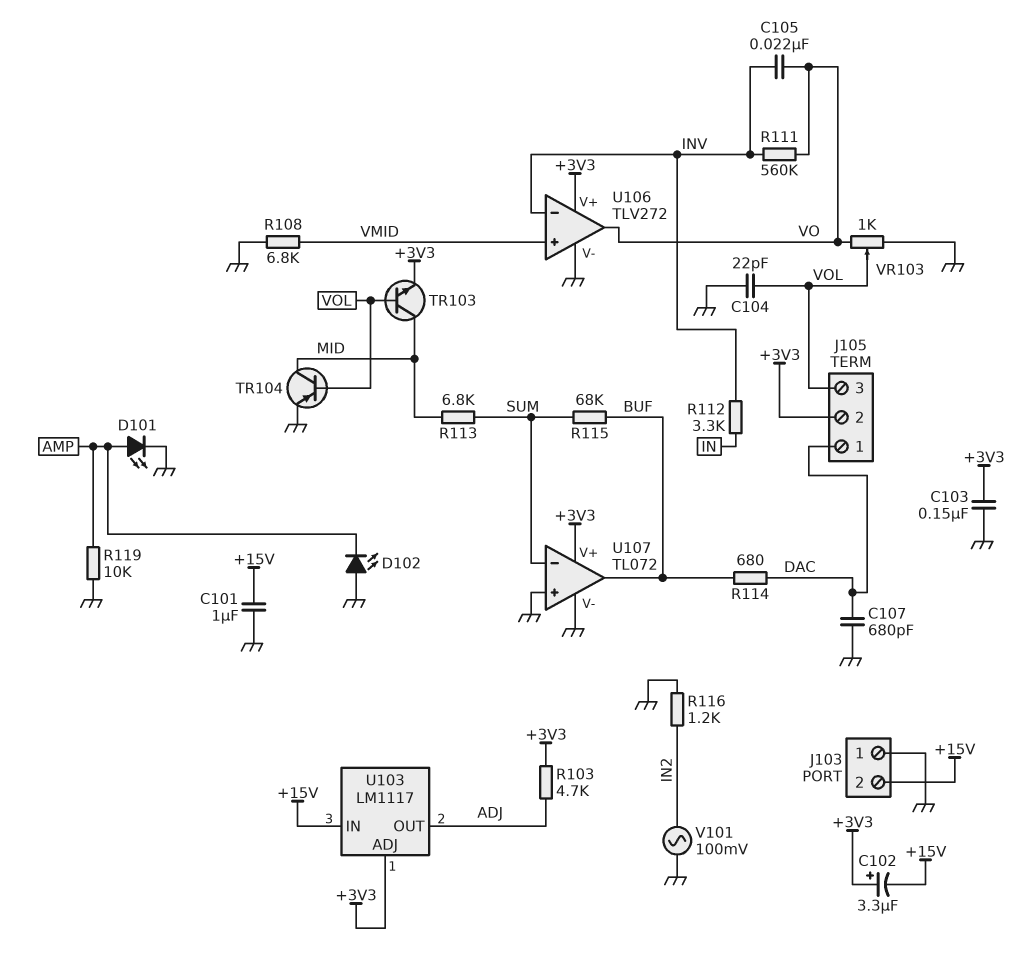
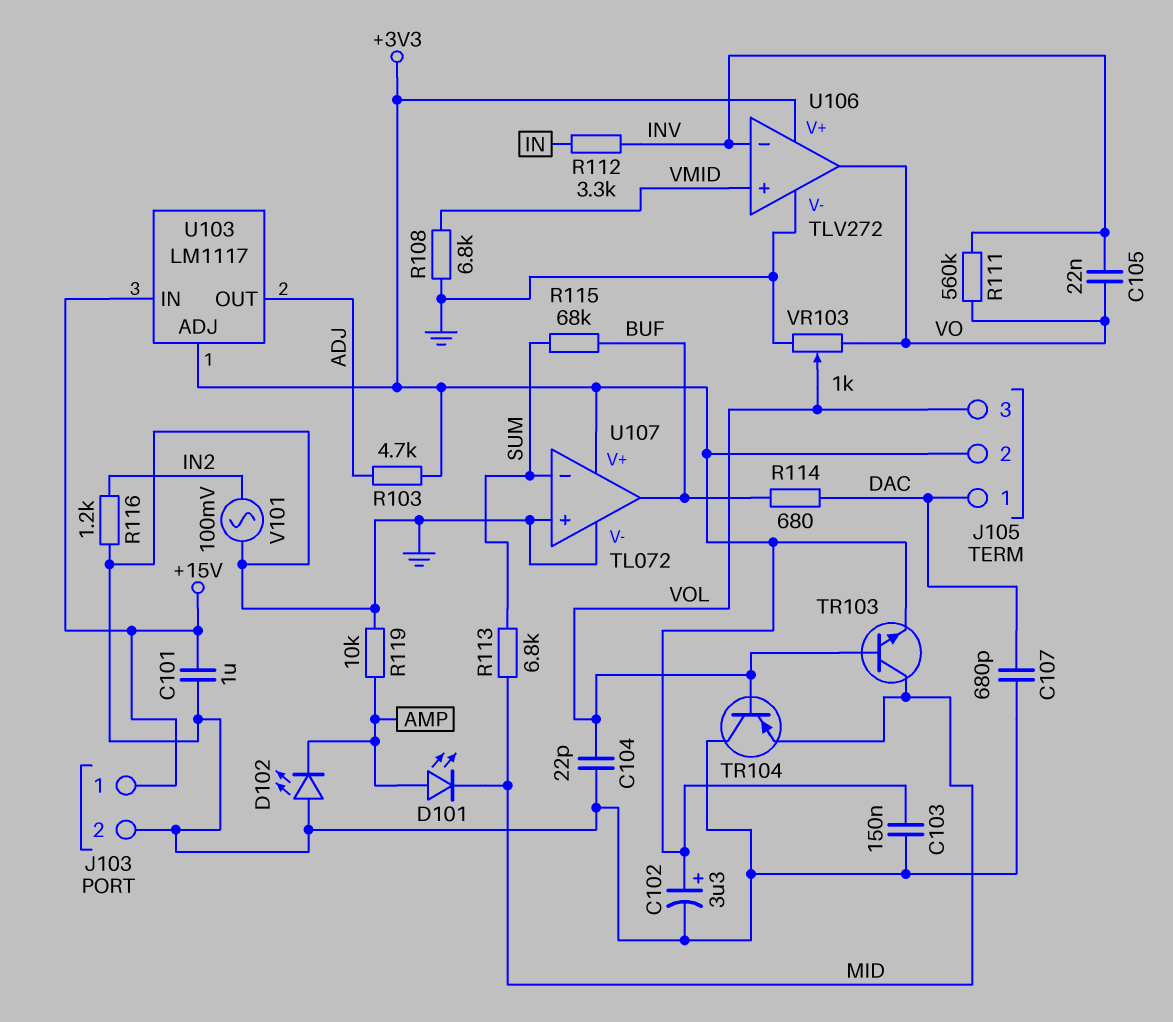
C102: 3.3uF (plus +3V3, minus +15V) -> 3.3uF (plus +3V3, minus GND)
D101: LED (A AMP, K GND) -> LED (A AMP, K MID)
J103 pin 1: GND -> +15V
J103 pin 2: +15V -> GND
TR104: PNP (B VOL, C MID, E GND) -> PNP (B VOL, C GND, E MID)

